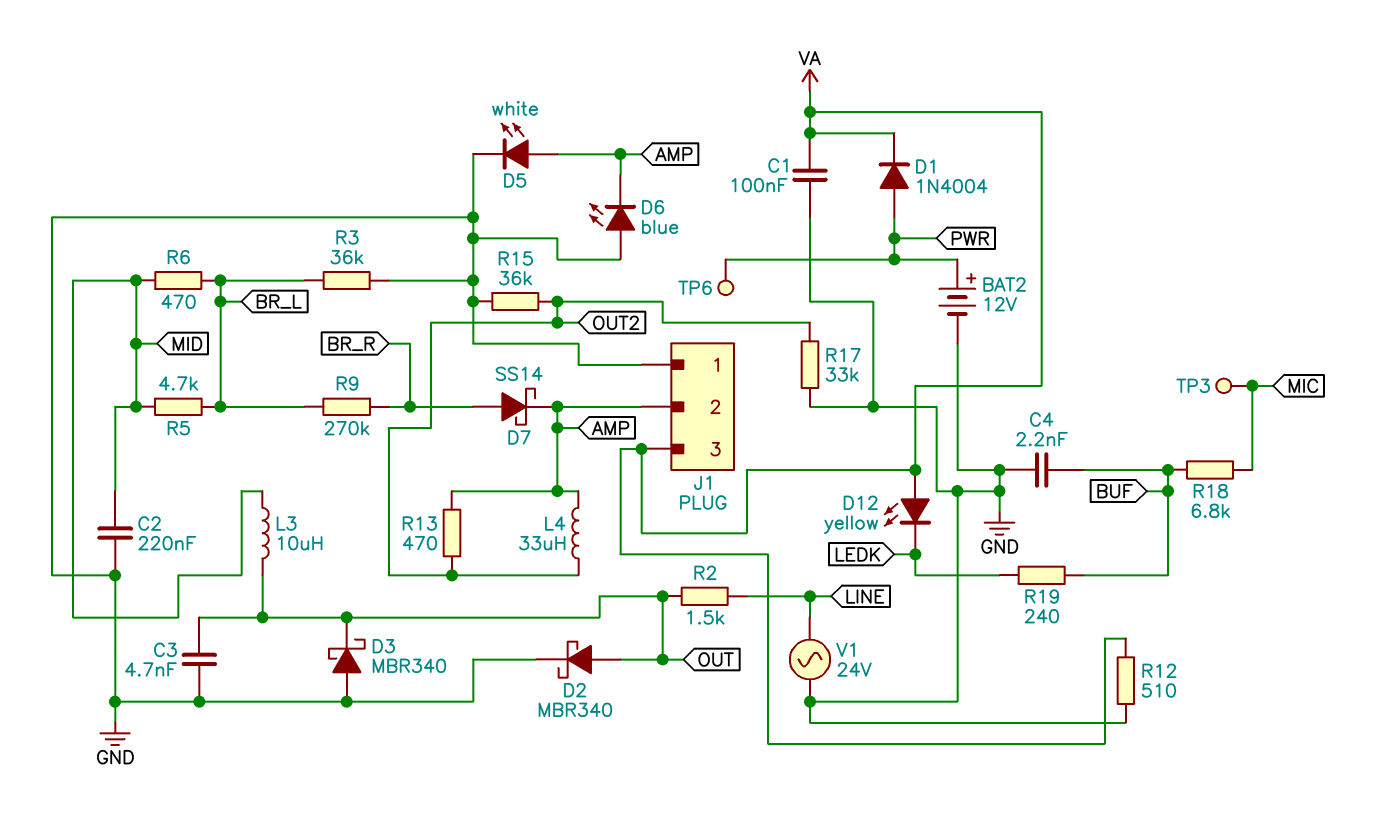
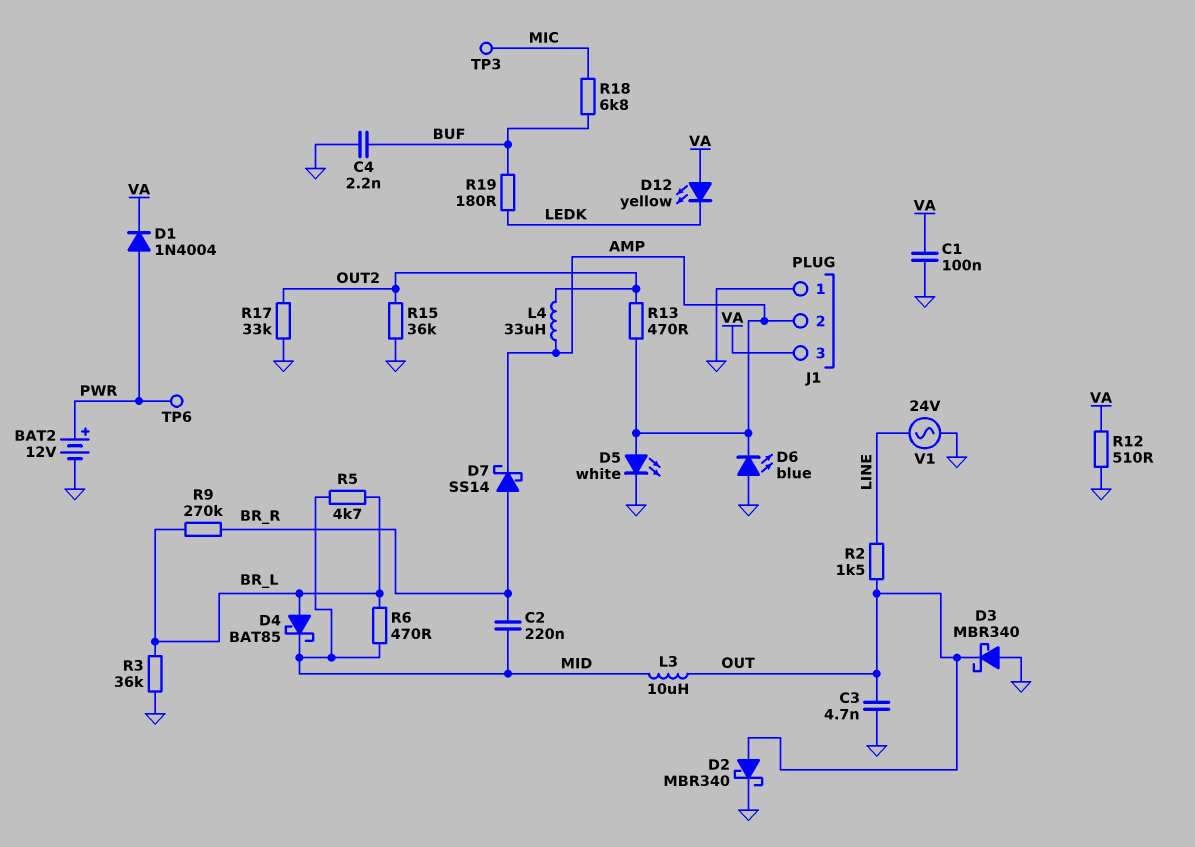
C2: 220nF (GND, MID) -> 220nF (BR_R, MID)
D4: none -> schottky BAT85 (A BR_L, K MID)
R19: 240 (BUF, LEDK) -> 180 (BUF, LEDK)

